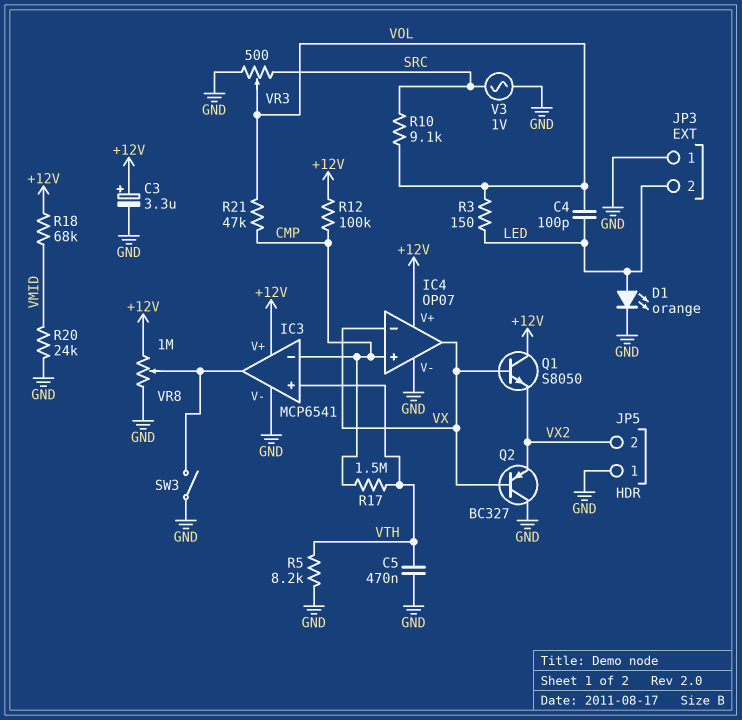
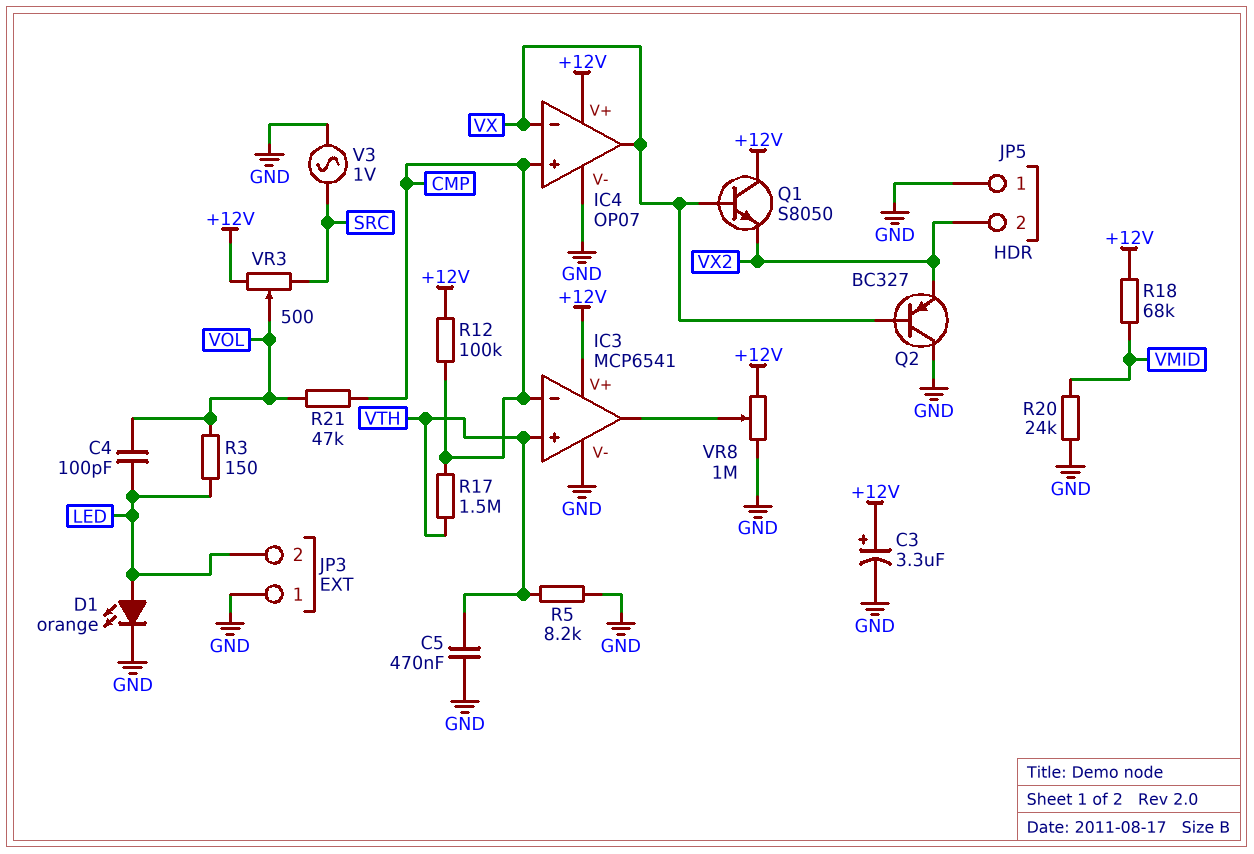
R10: 9.1k (SRC, VOL) -> none
SW3: switch (GND, IC3/out) -> none
VR3: 500 (GND, SRC, wiper VOL) -> 500 (+12V, SRC, wiper VOL)

